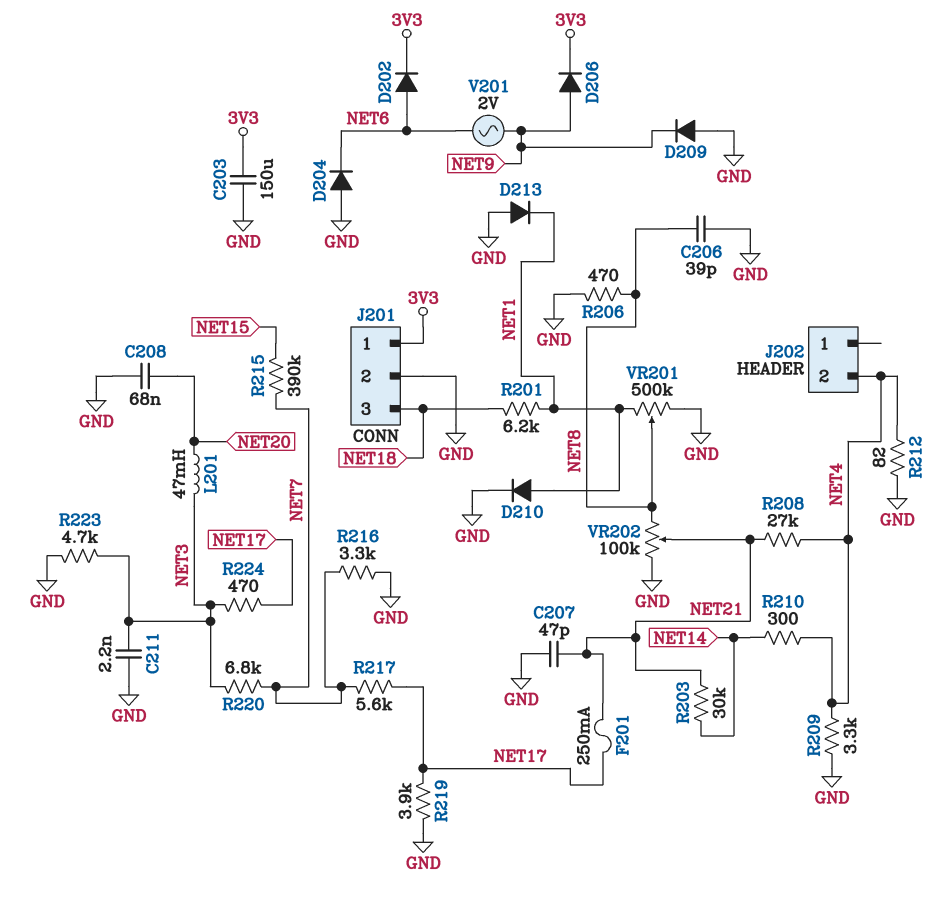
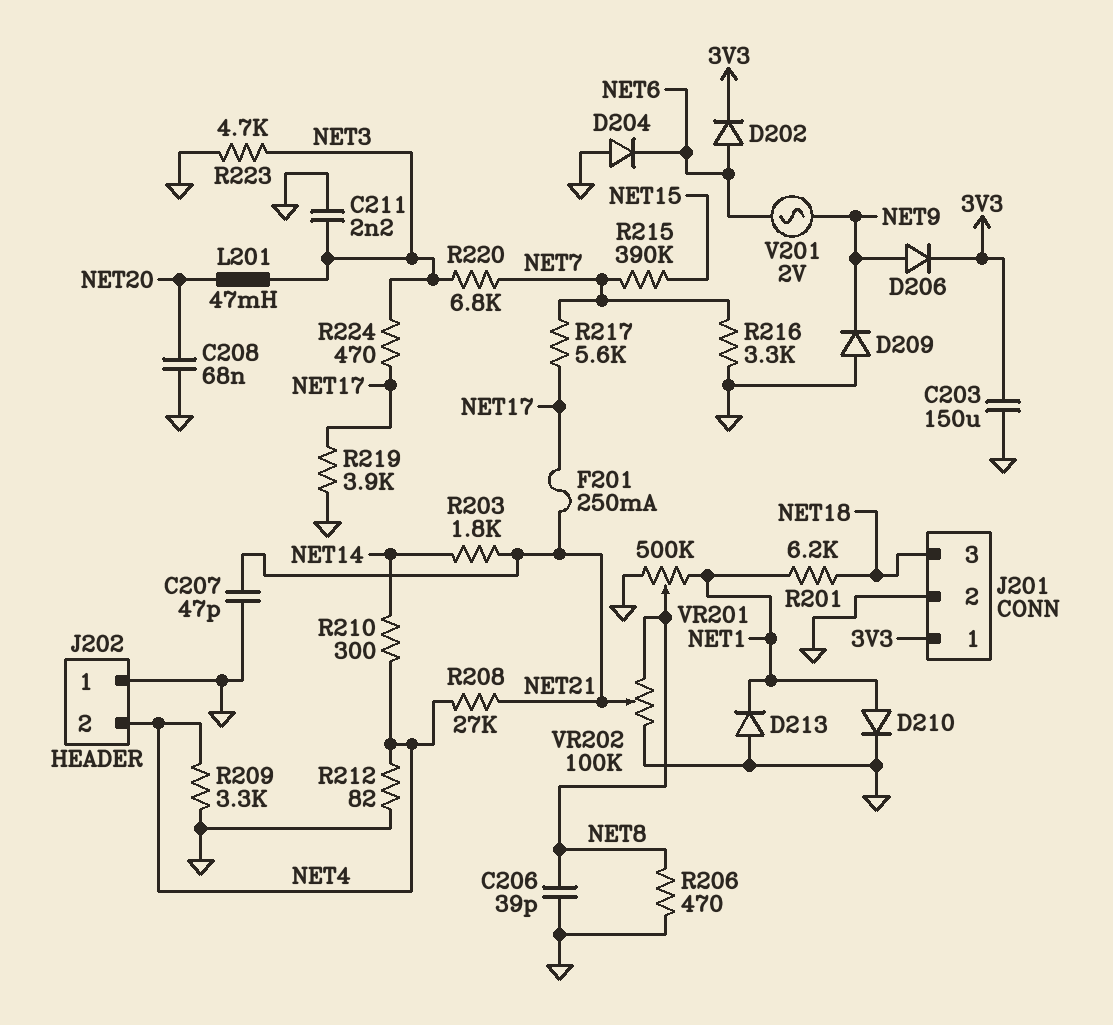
J202 pin 1: none -> GND
R203: 30k (NET14, NET21) -> 1.8k (NET14, NET21)

